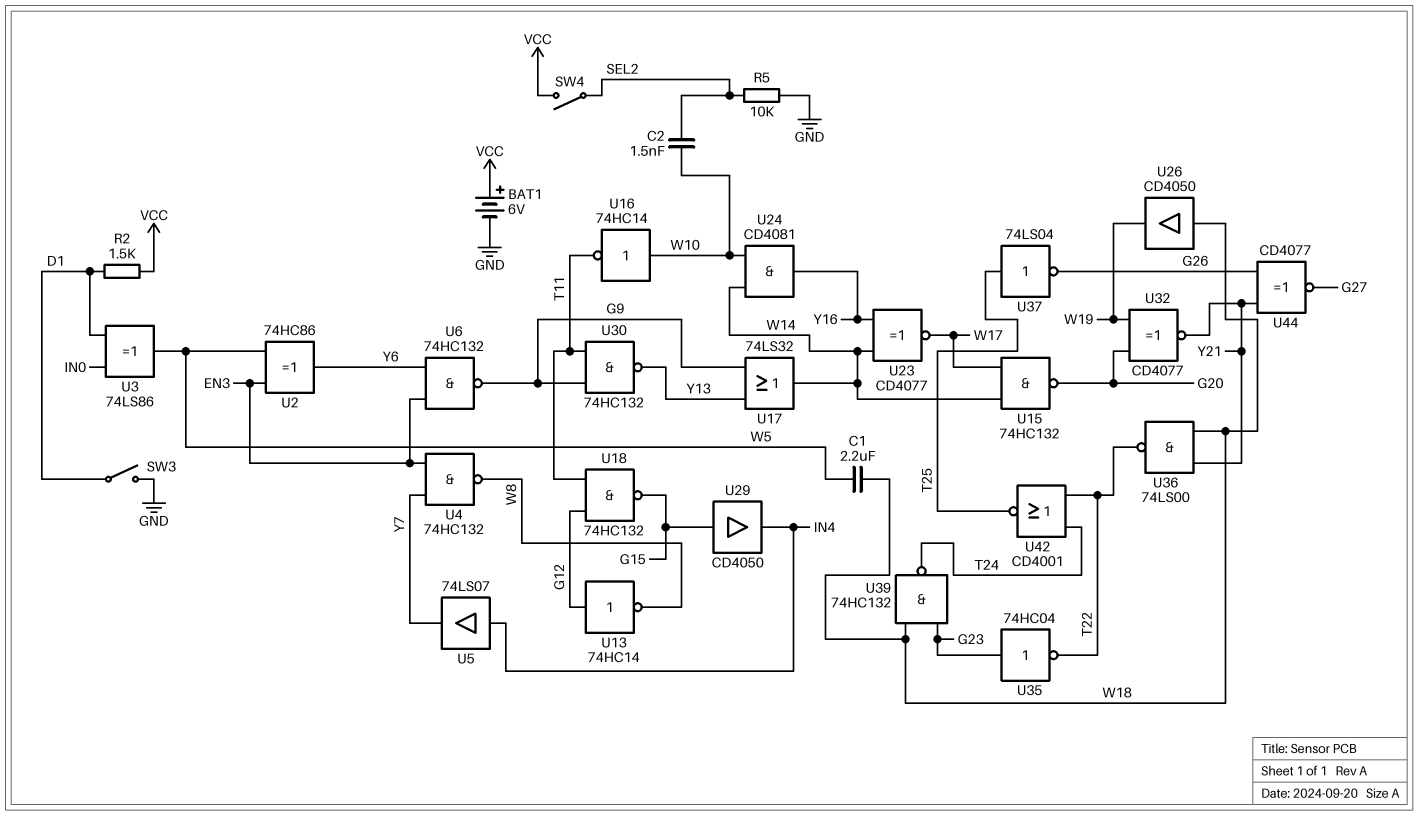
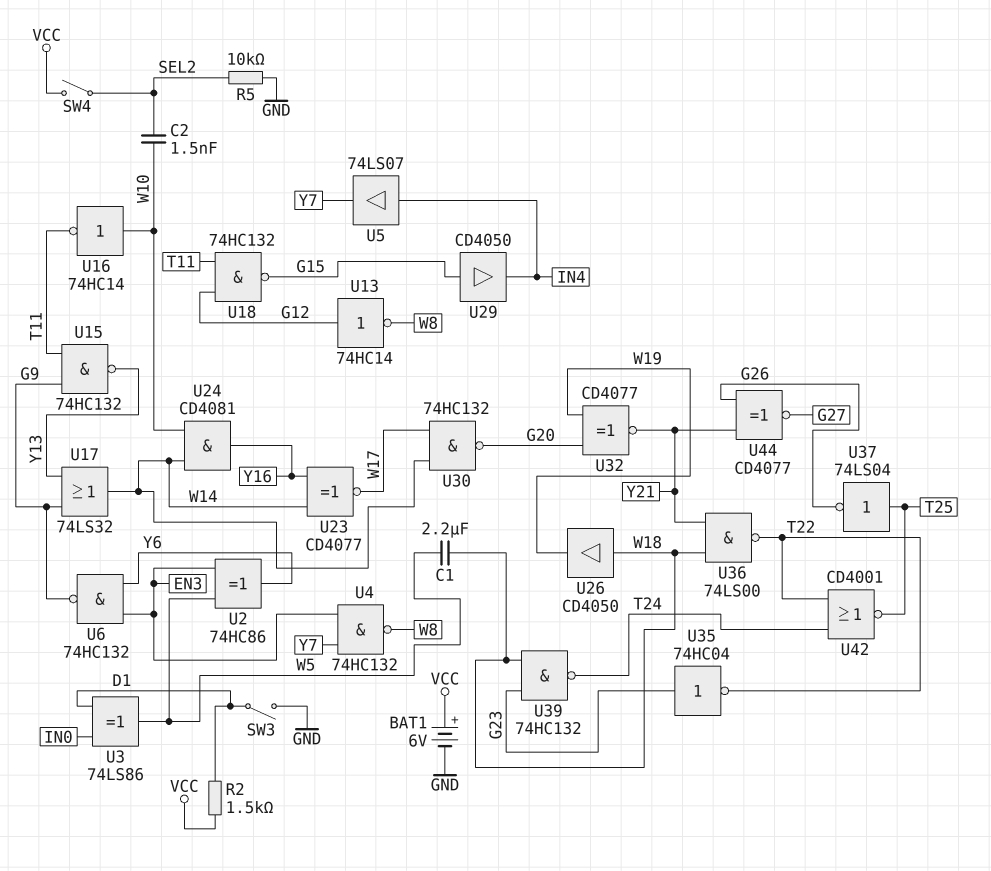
U15: NAND 74HC132 (in W14, in W17, out G20) -> NAND 74HC132 (in G9, in T11, out Y13)
U30: NAND 74HC132 (in G9, in T11, out Y13) -> NAND 74HC132 (in W14, in W17, out G20)

